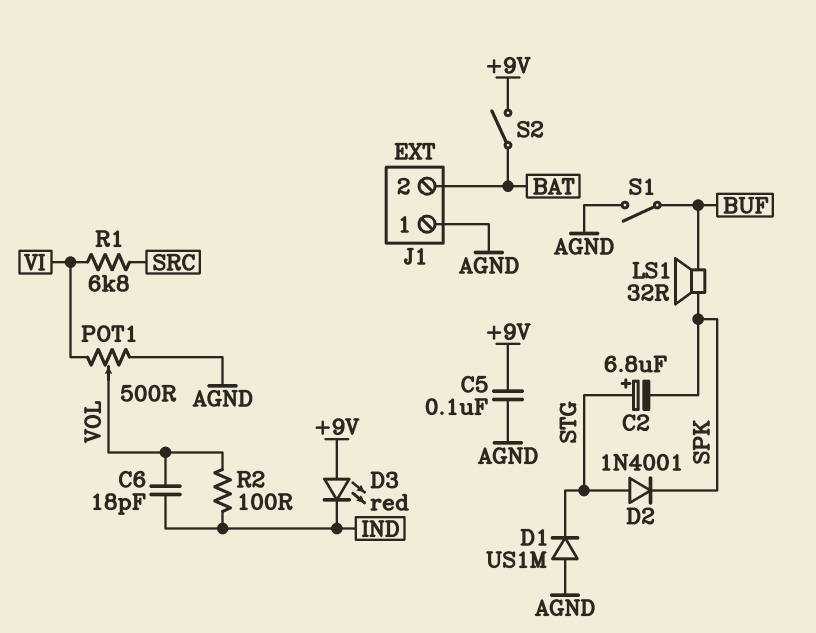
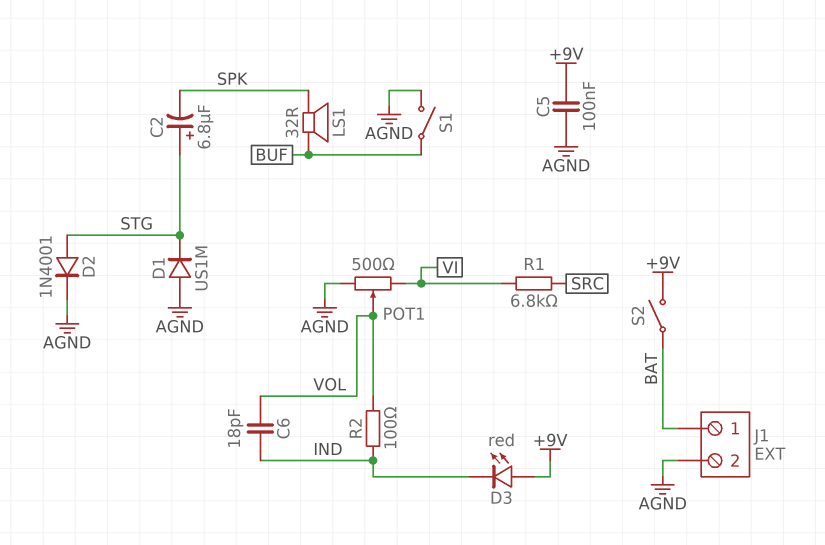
D2: diode 1N4001 (A STG, K SPK) -> diode 1N4001 (A STG, K AGND)
J1 pin 1: AGND -> BAT
J1 pin 2: BAT -> AGND

